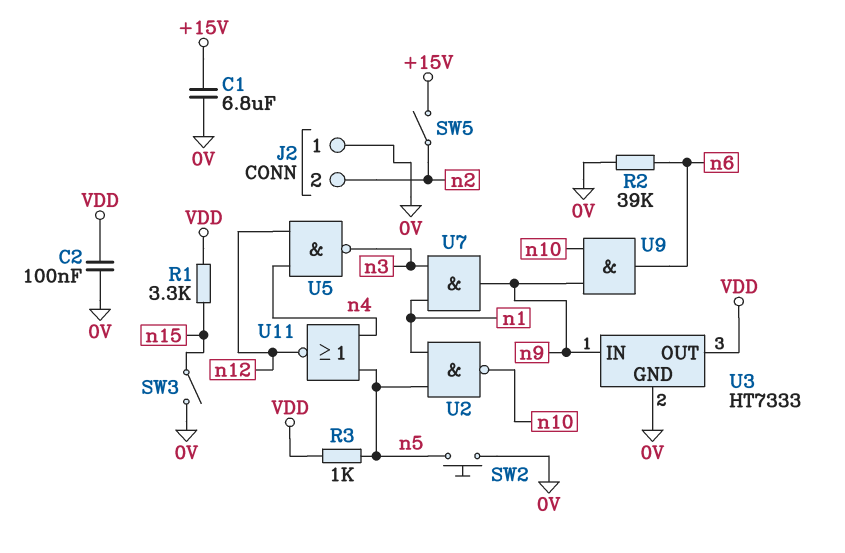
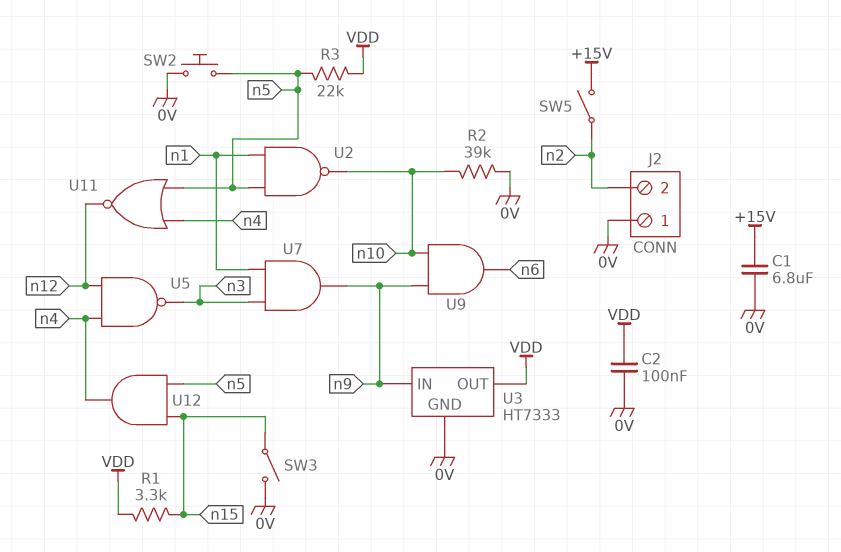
R2: 39k (0V, n6) -> 39k (0V, n10)
R3: 1k (VDD, n5) -> 22k (VDD, n5)
U12: none -> AND (in n5, in n15, out n4)

